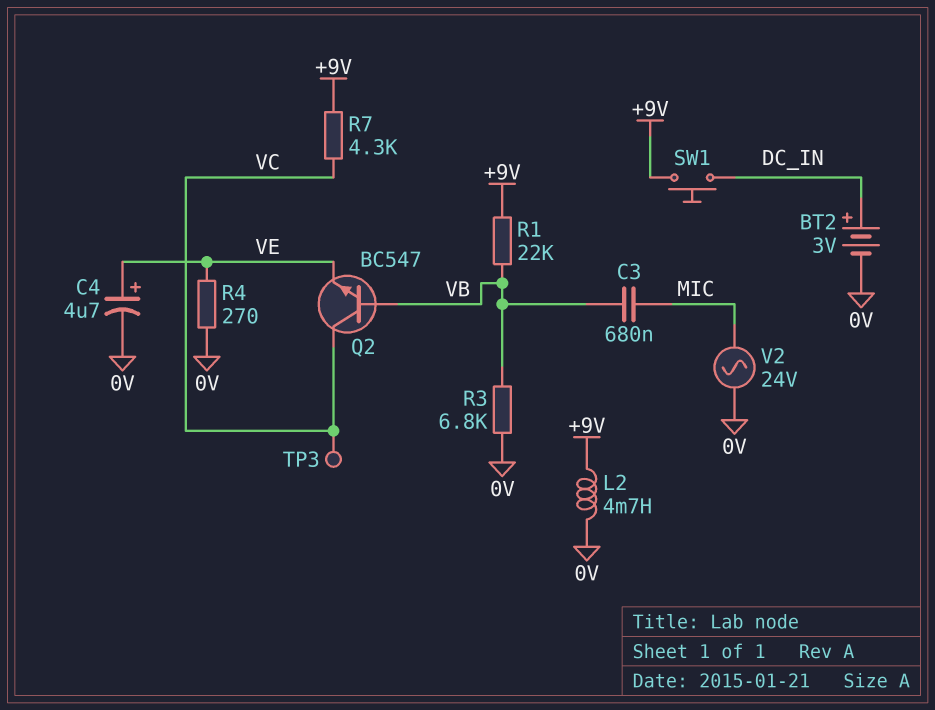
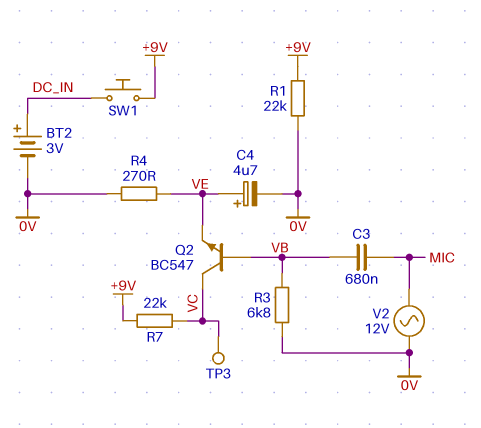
L2: 4.7mH (+9V, 0V) -> none
R1: 22k (+9V, VB) -> 22k (+9V, 0V)
R7: 4.3k (+9V, VC) -> 22k (+9V, VC)
V2: AC 24V (0V, MIC) -> AC 12V (0V, MIC)

